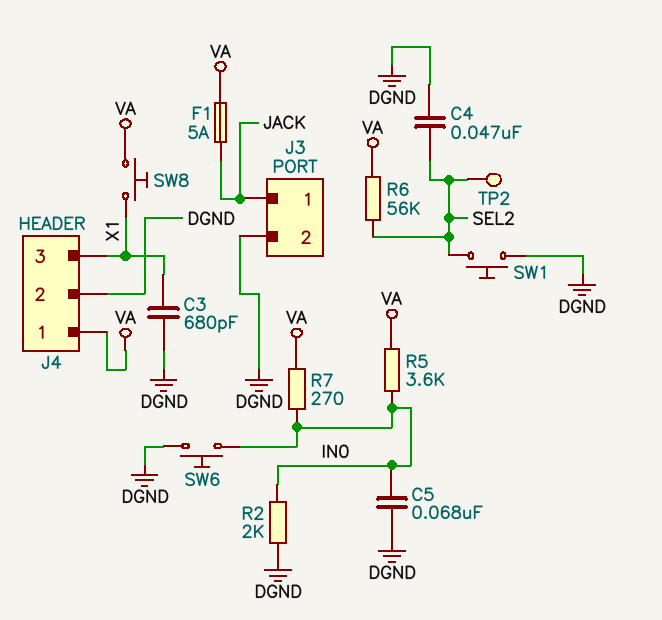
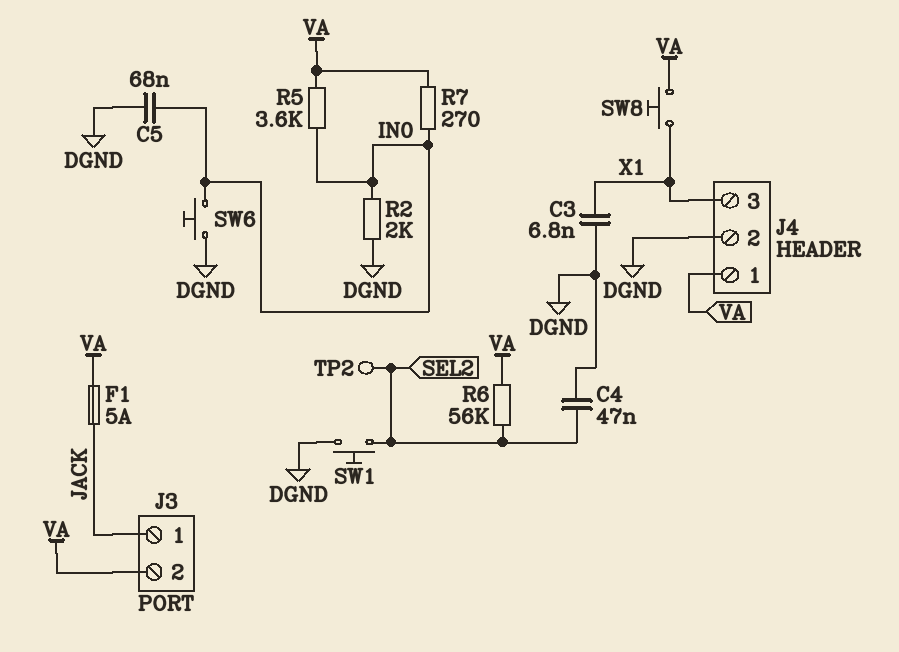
C3: 680pF (DGND, X1) -> 6.8nF (DGND, X1)
J3 pin 2: DGND -> VA

